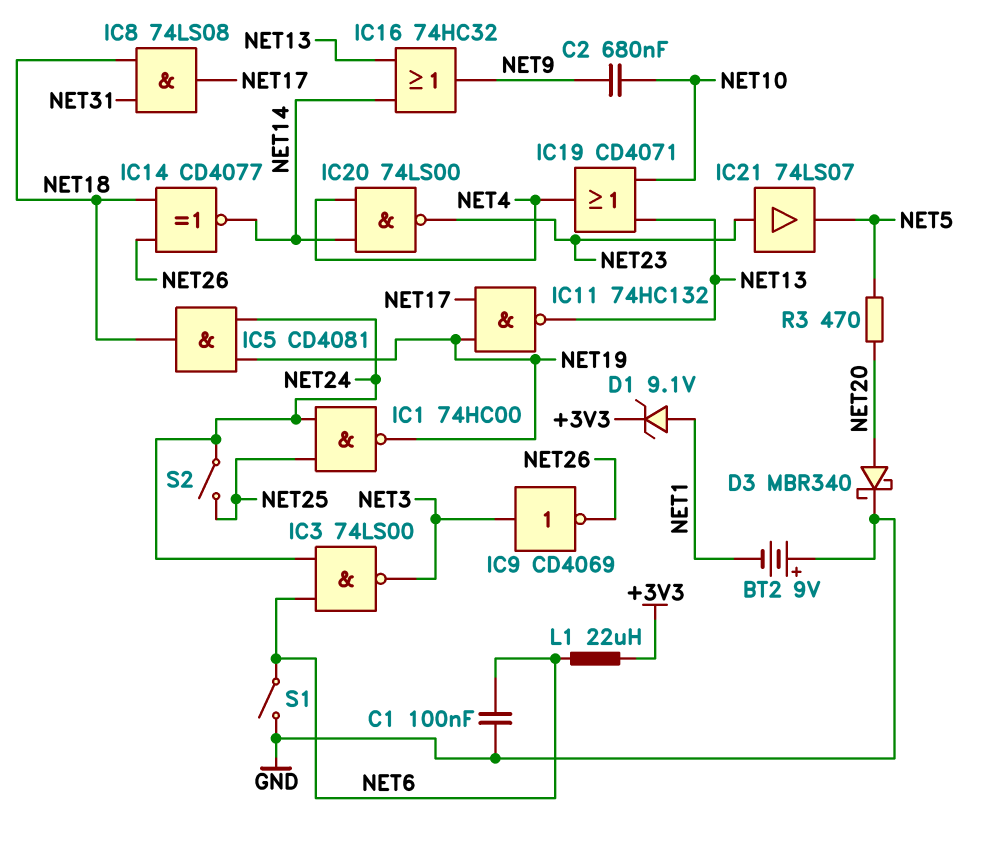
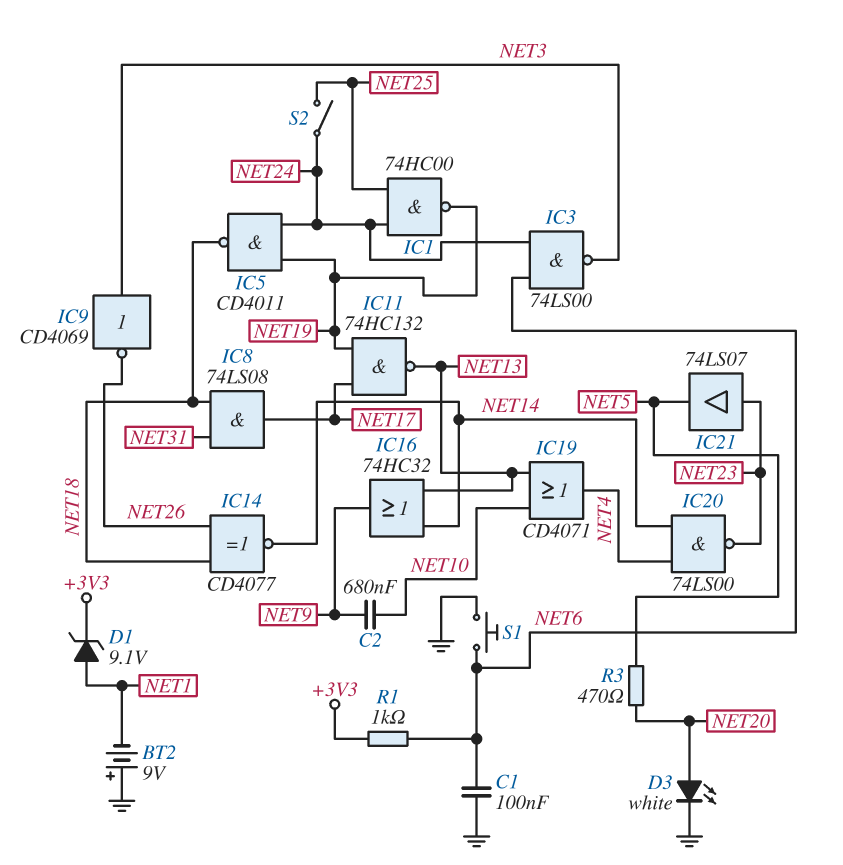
D3: schottky MBR340 (A NET20, K GND) -> LED white (A NET20, K GND)
IC5: AND CD4081 (in NET19, in NET24, out NET18) -> NAND CD4011 (in NET19, in NET24, out NET18)
L1: 22uH (+3V3, NET6) -> none
R1: none -> 1k (+3V3, NET6)
S1: switch (GND, NET6) -> button (GND, NET6)

